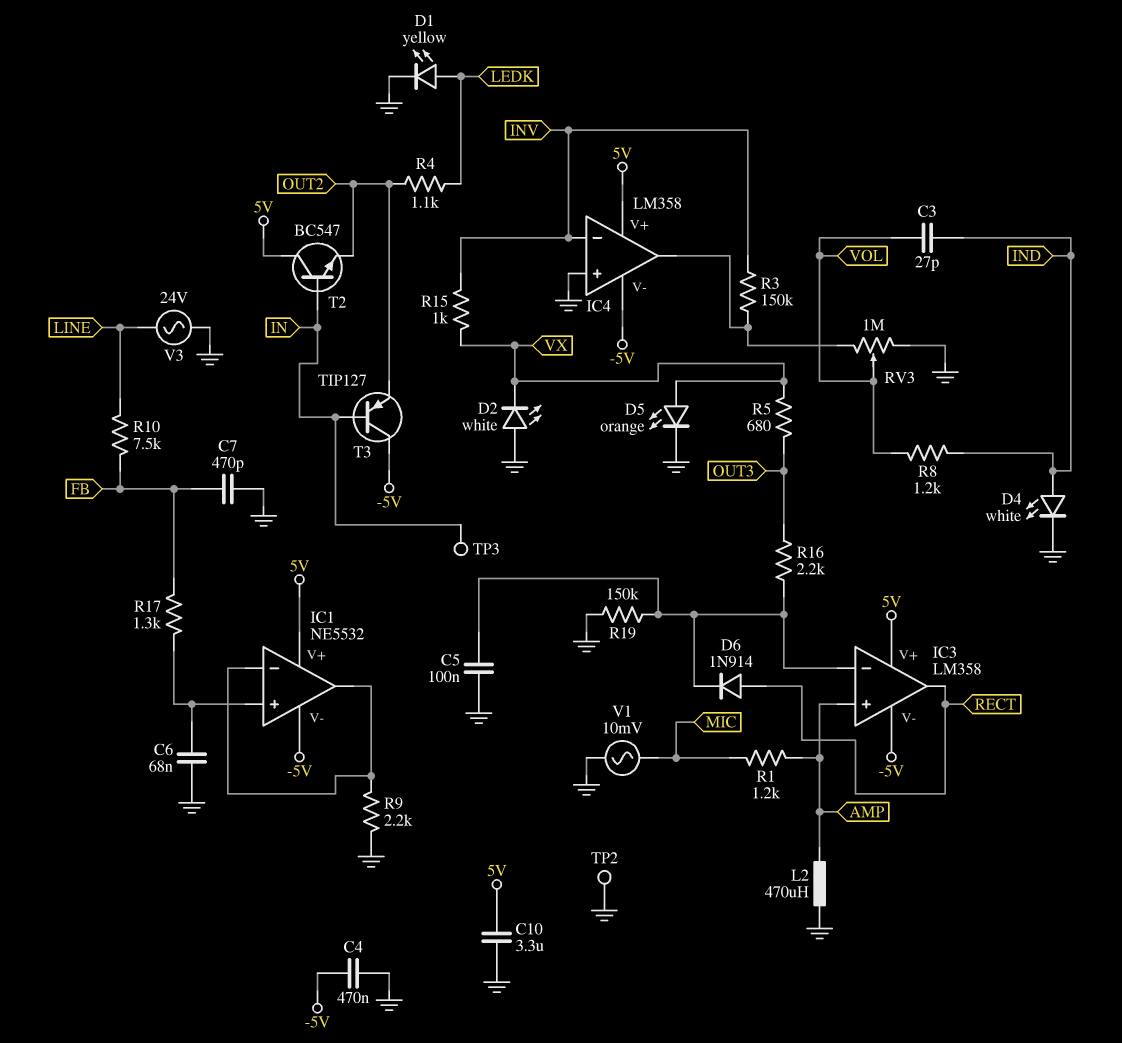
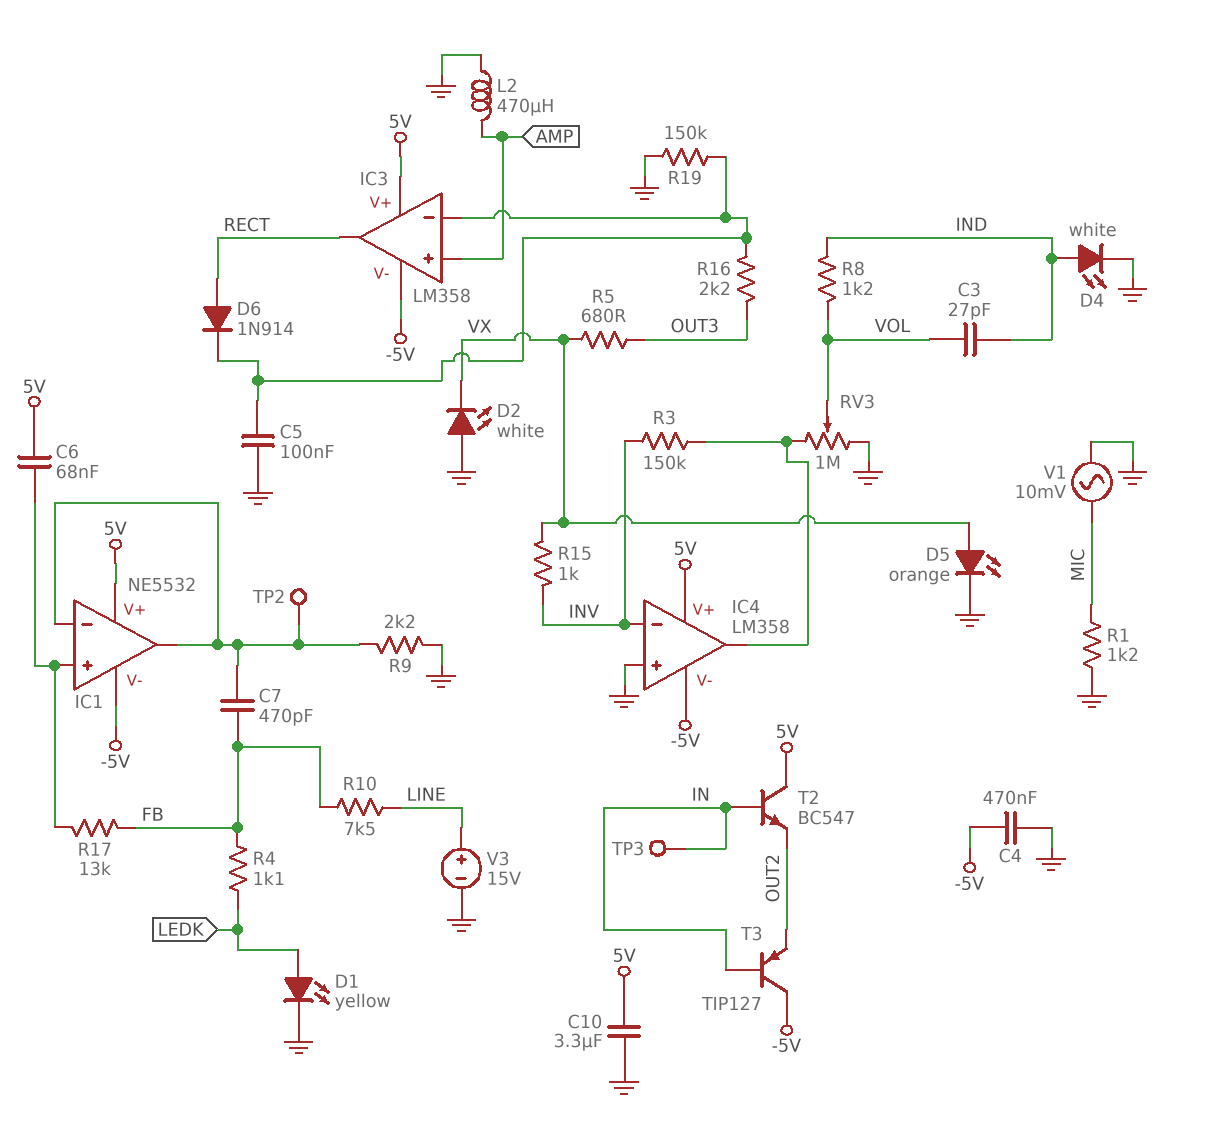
C6: 68nF (GND, IC1/in+) -> 68nF (5V, IC1/in+)
C7: 470pF (FB, GND) -> 470pF (FB, IC1/in-)
R1: 1.2k (AMP, MIC) -> 1.2k (GND, MIC)
R4: 1.1k (LEDK, OUT2) -> 1.1k (FB, LEDK)
R17: 1.3k (FB, IC1/in+) -> 13k (FB, IC1/in+)
TP2: test point (GND) -> test point (IC1/in-)
V3: AC 24V (GND, LINE) -> 15V (plus LINE, minus GND)

